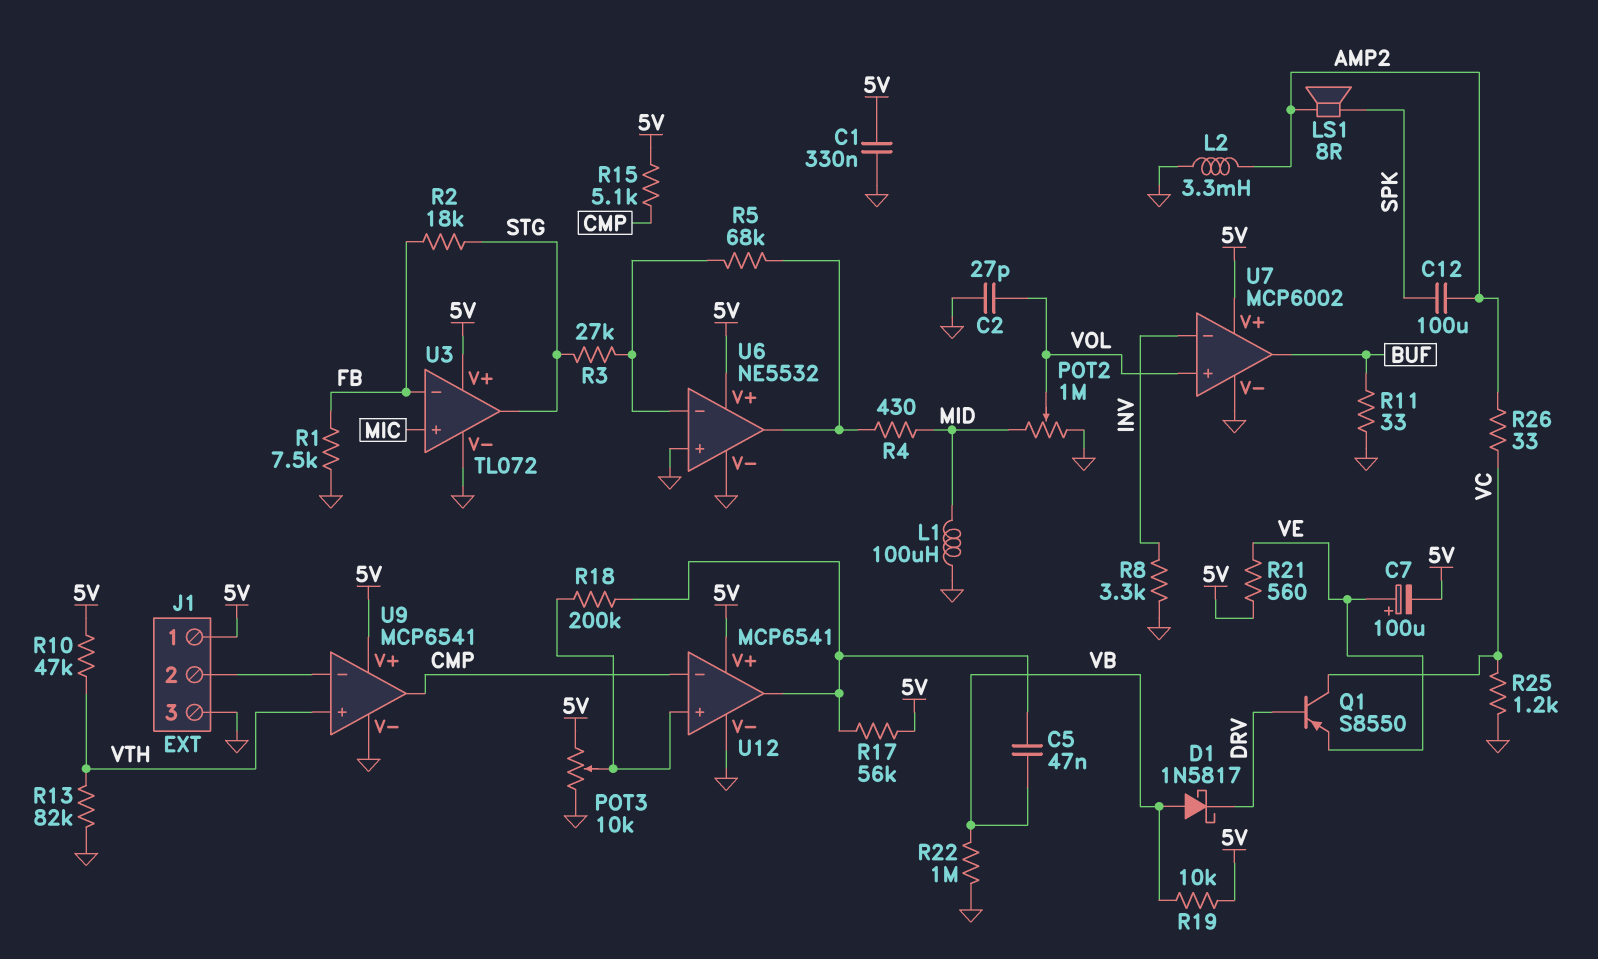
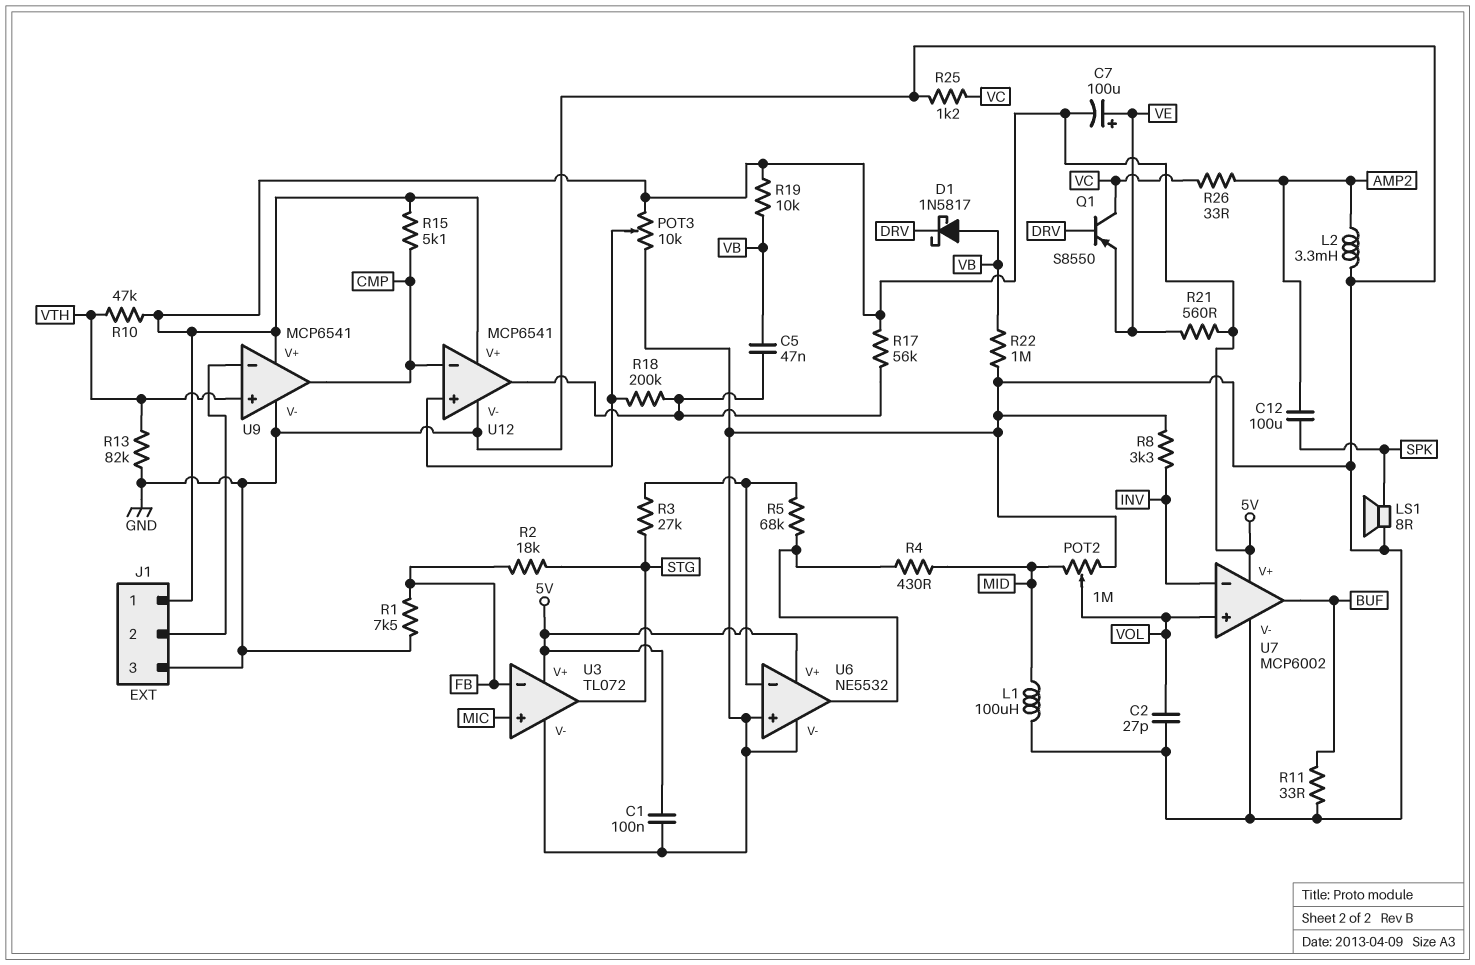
C1: 330nF (5V, GND) -> 100nF (5V, GND)
LS1: speaker 8R (AMP2, SPK) -> speaker 8R (GND, SPK)

